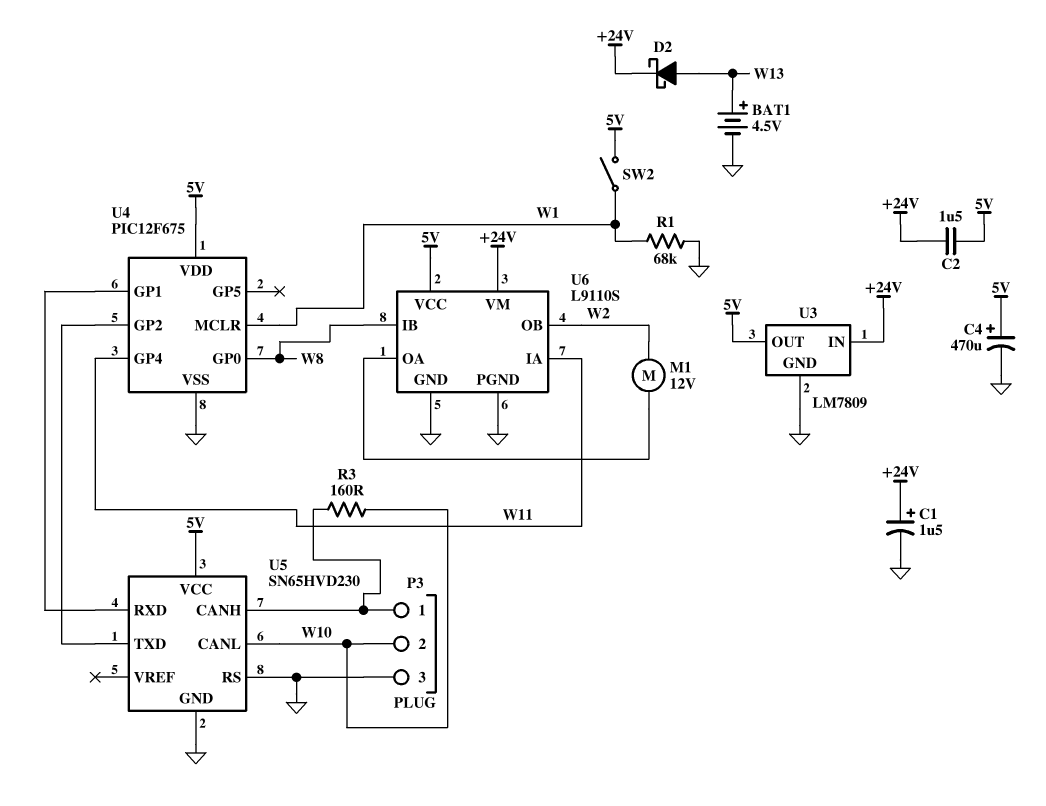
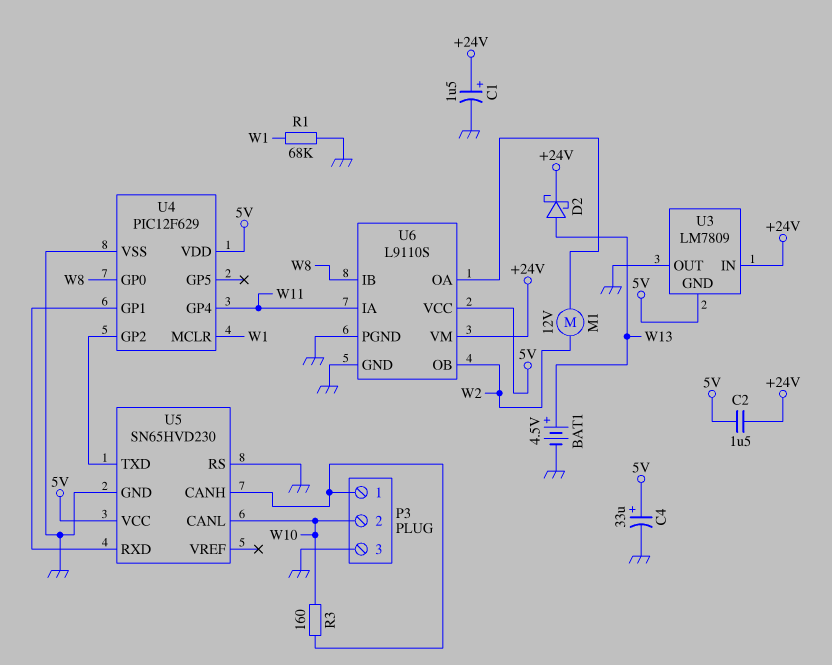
C4: 470uF (plus 5V, minus GND) -> 33uF (plus 5V, minus GND)
SW2: switch (5V, W1) -> none
U3 pin GND: GND -> 5V
U3 pin OUT: 5V -> GND
U4: PIC12F675 -> PIC12F629

